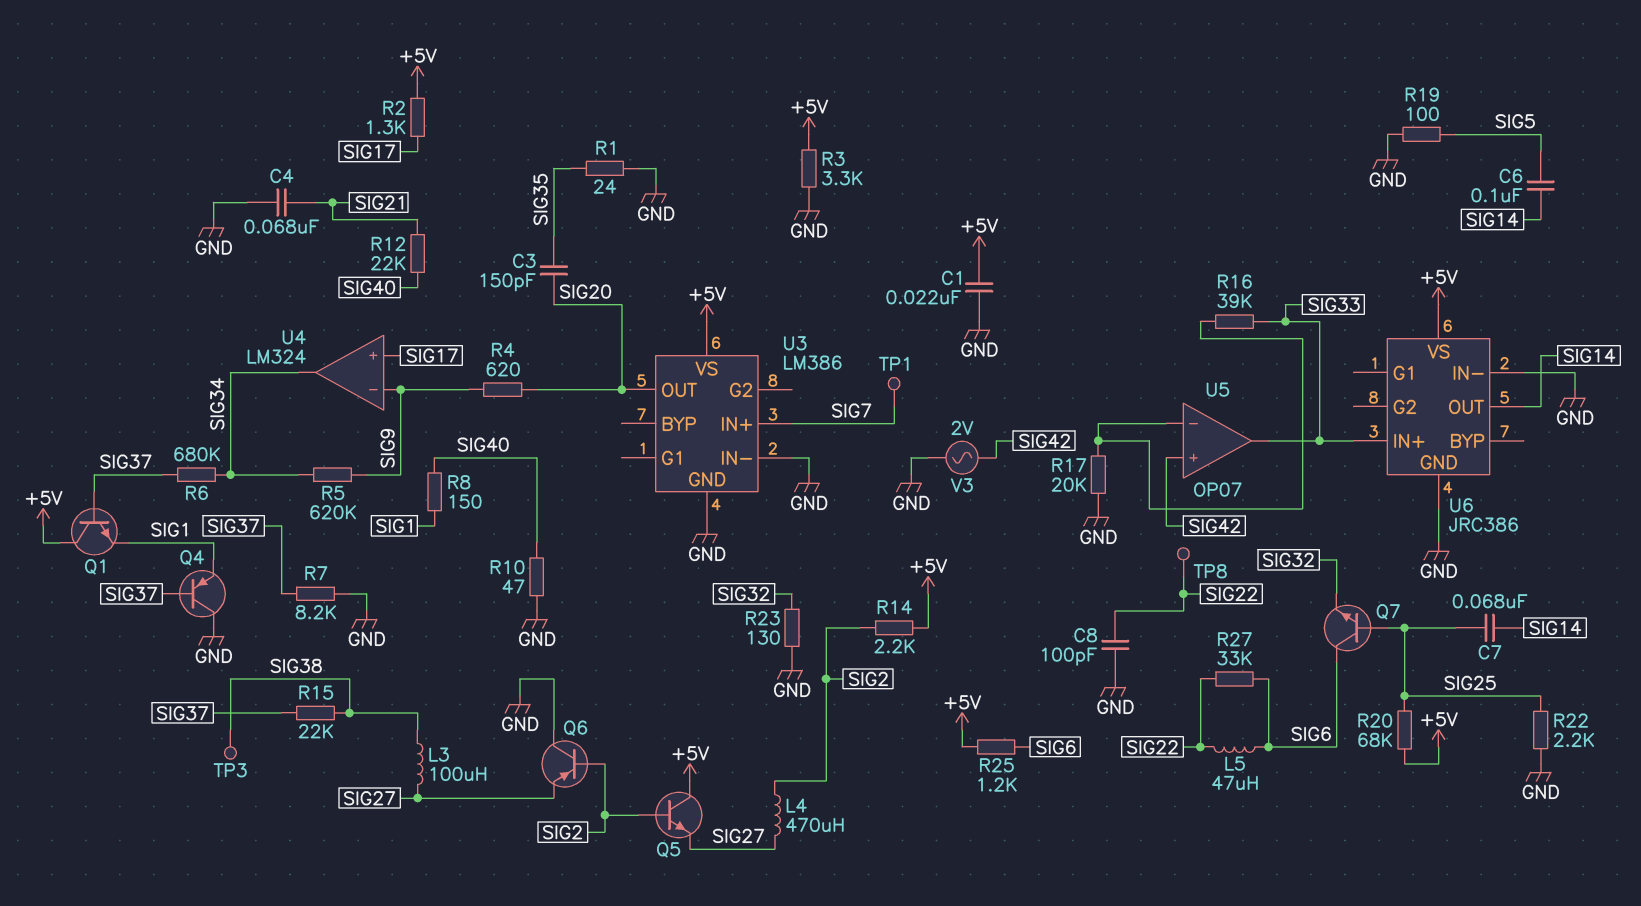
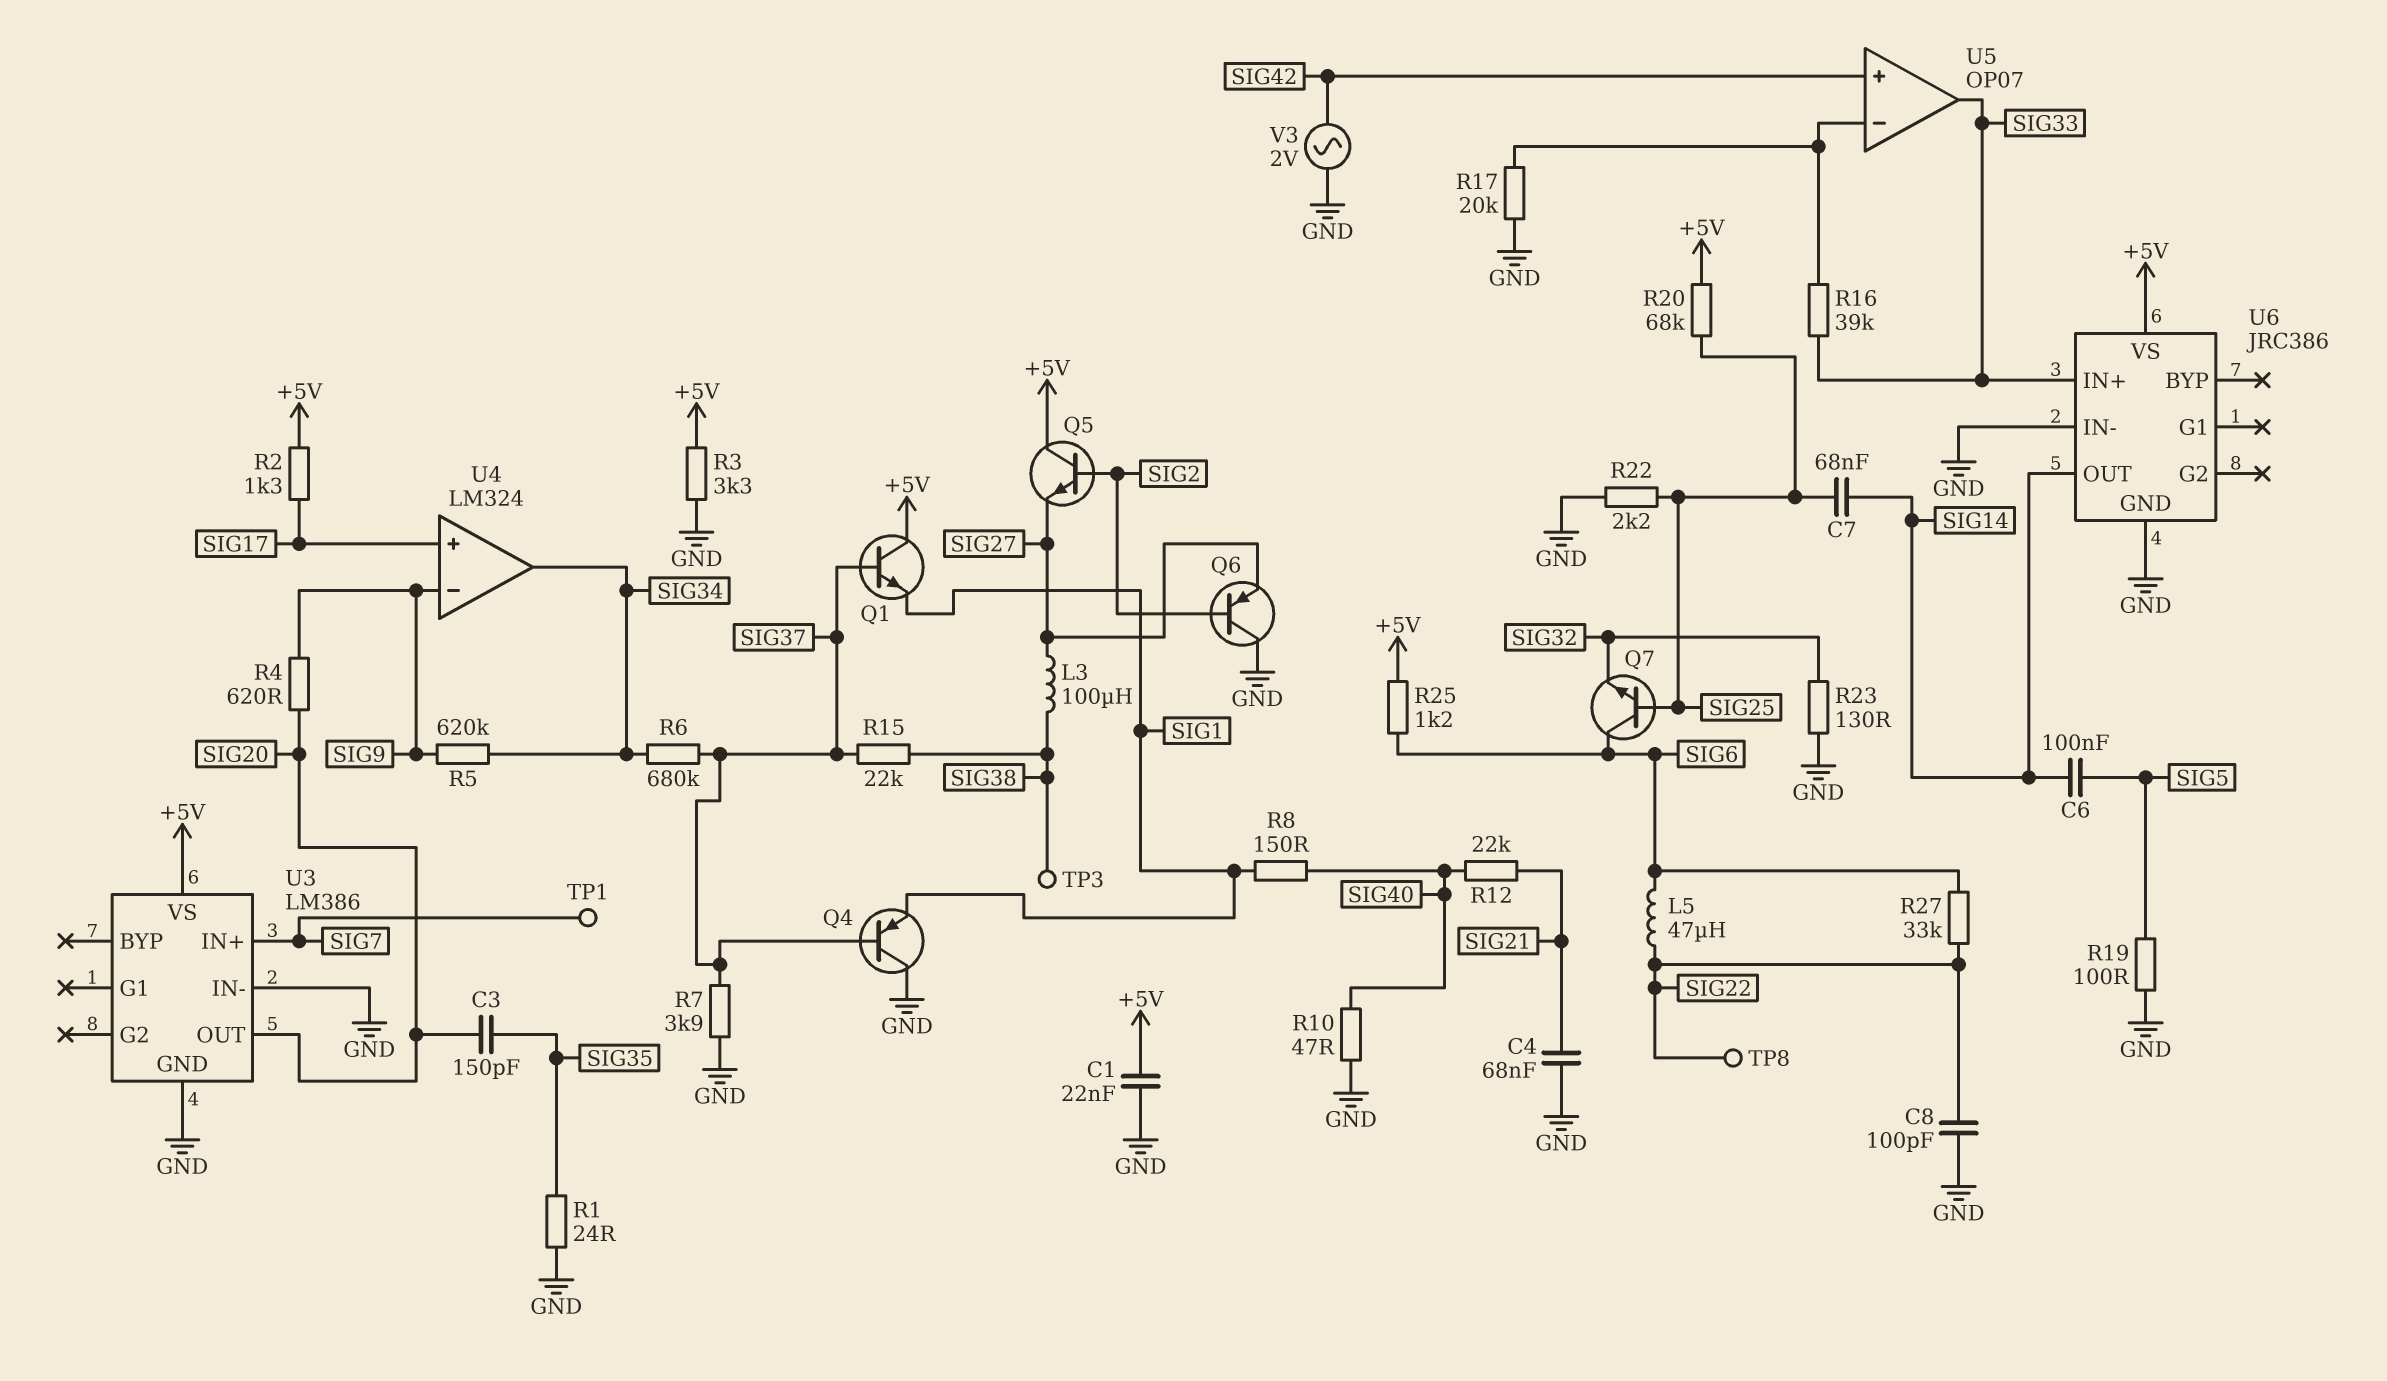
L4: 470uH (SIG2, SIG27) -> none
R7: 8.2k (GND, SIG37) -> 3.9k (GND, SIG37)
R14: 2.2k (+5V, SIG2) -> none

